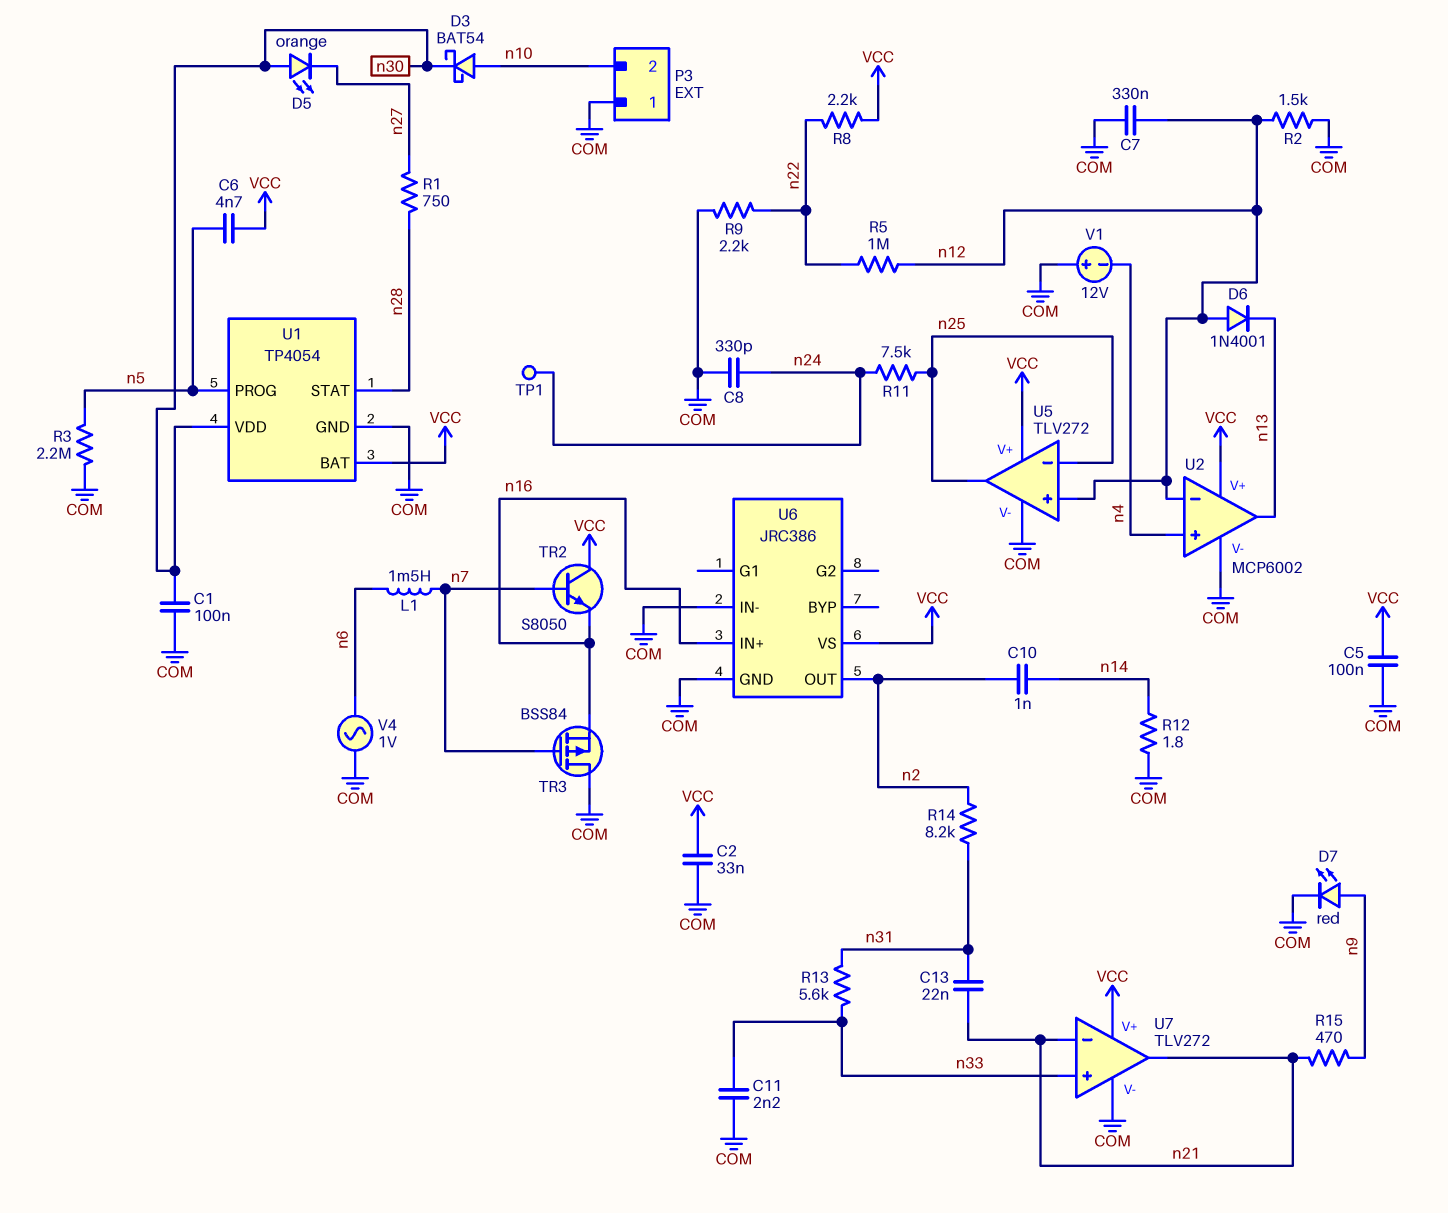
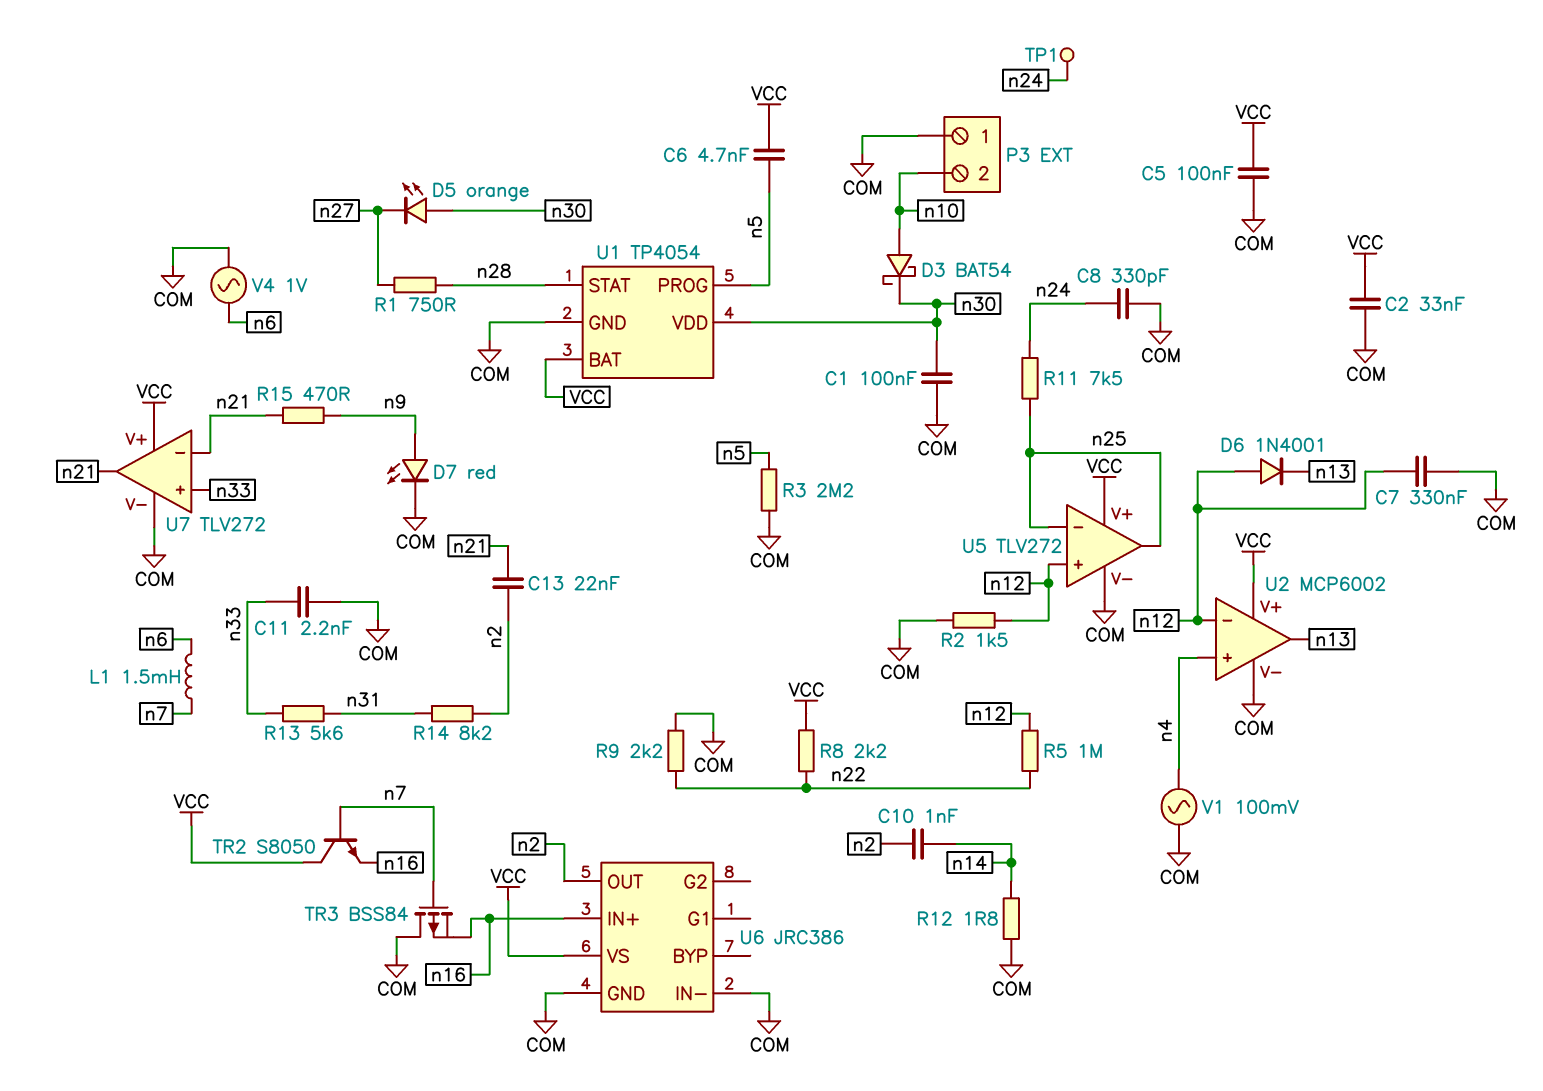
C13: 22nF (n21, n31) -> 22nF (n2, n21)
V1: 12V (plus COM, minus n4) -> AC 100mV (COM, n4)

